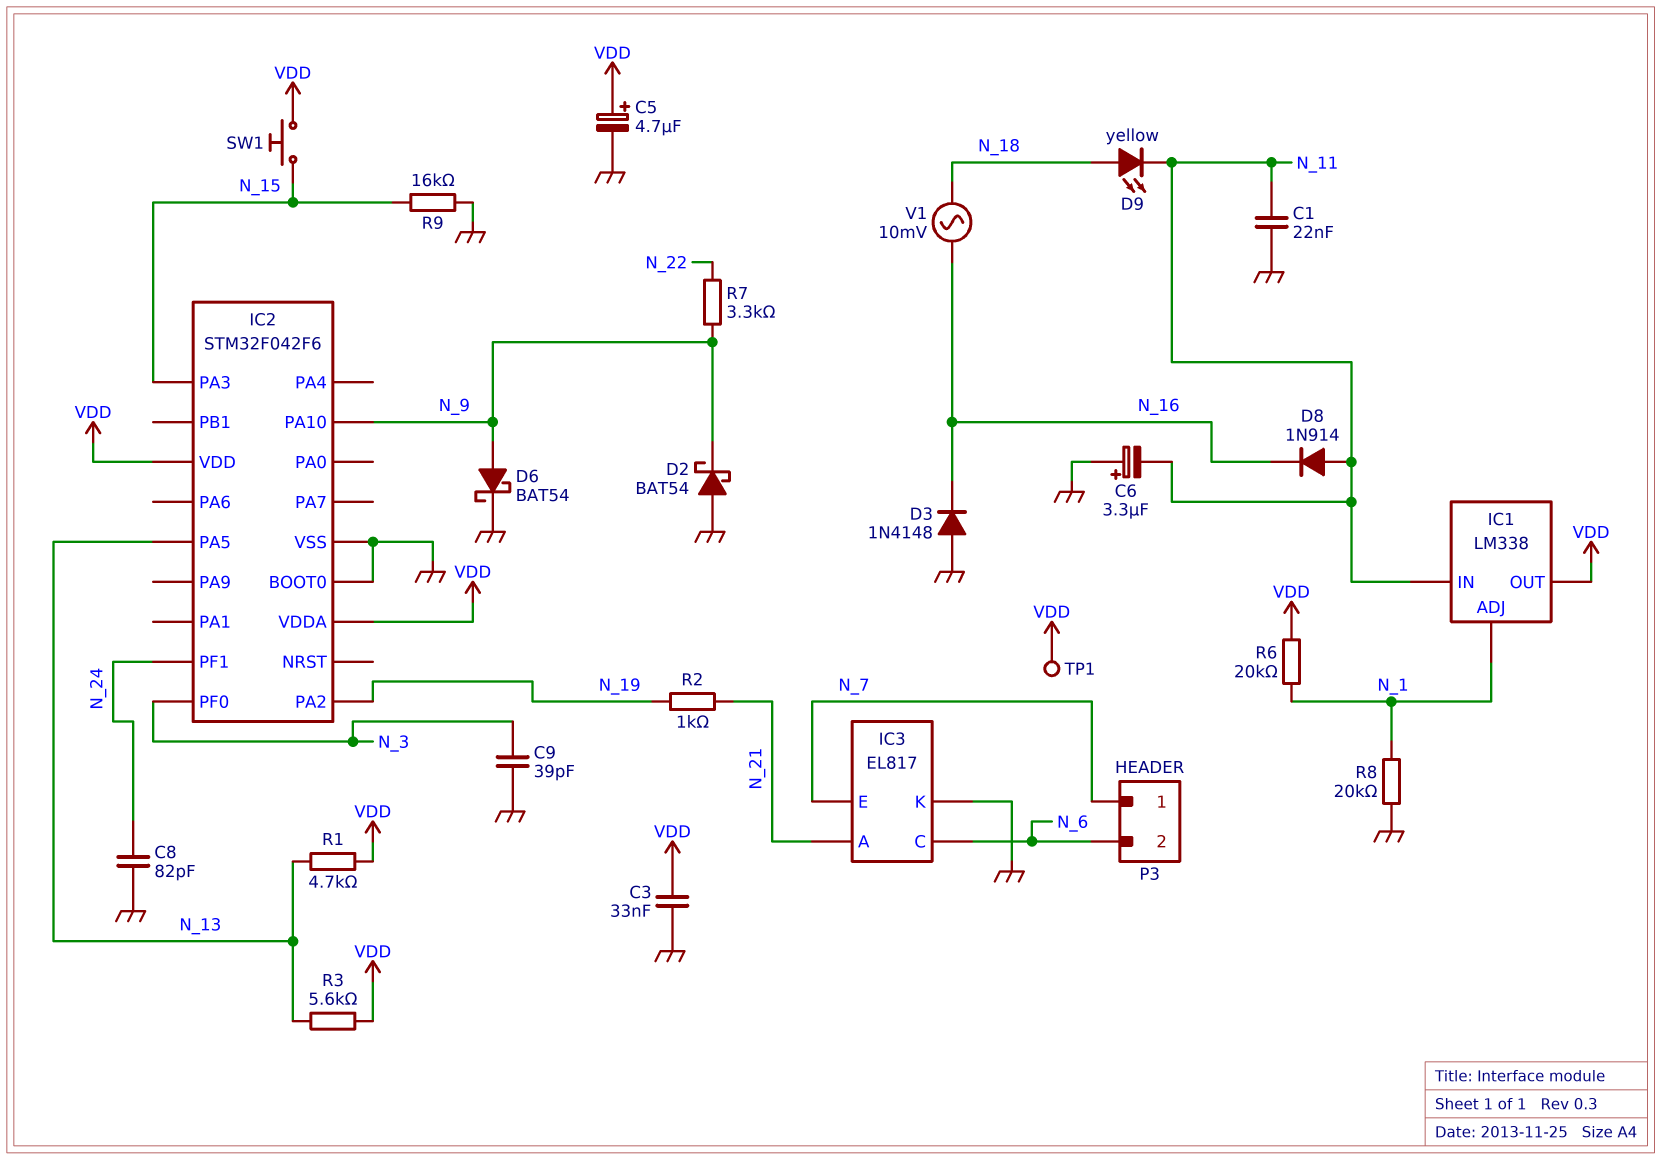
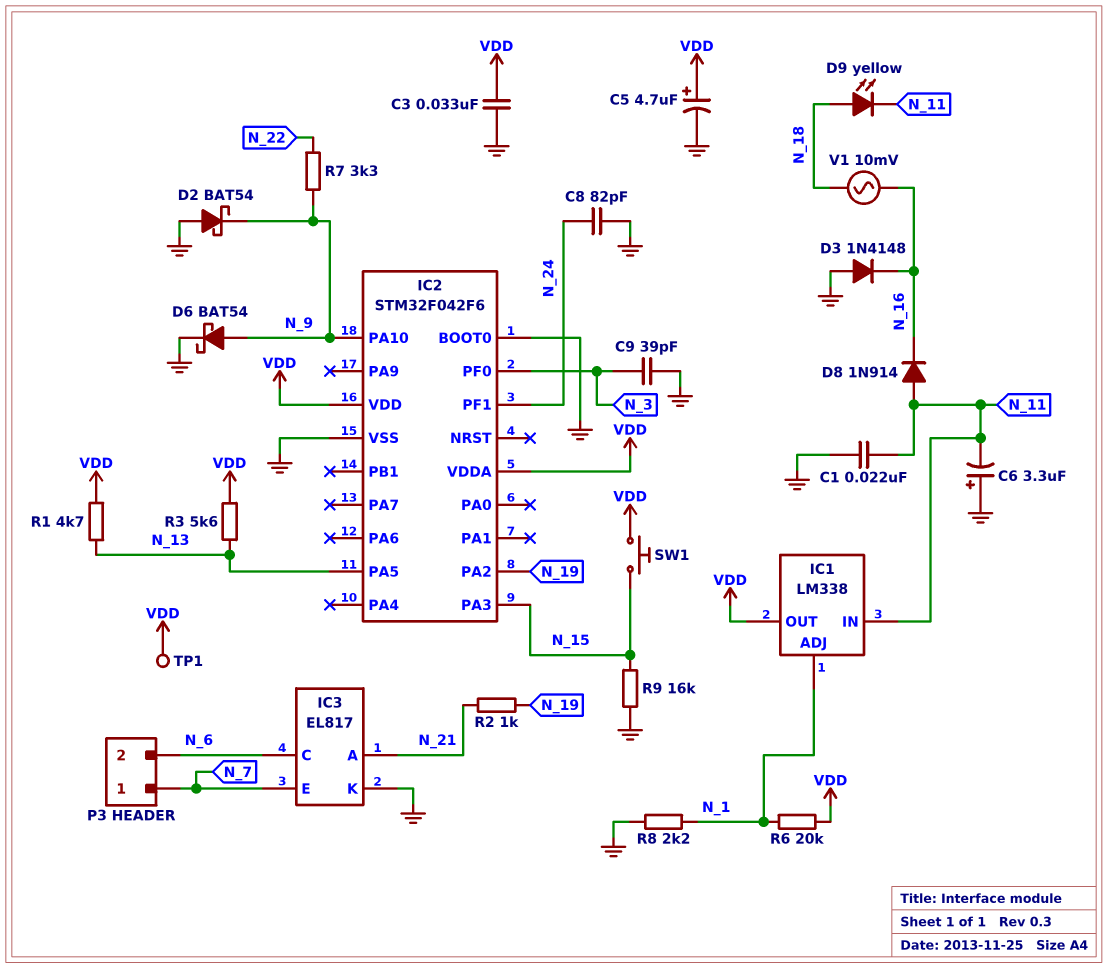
R8: 20k (GND, N_1) -> 2.2k (GND, N_1)

